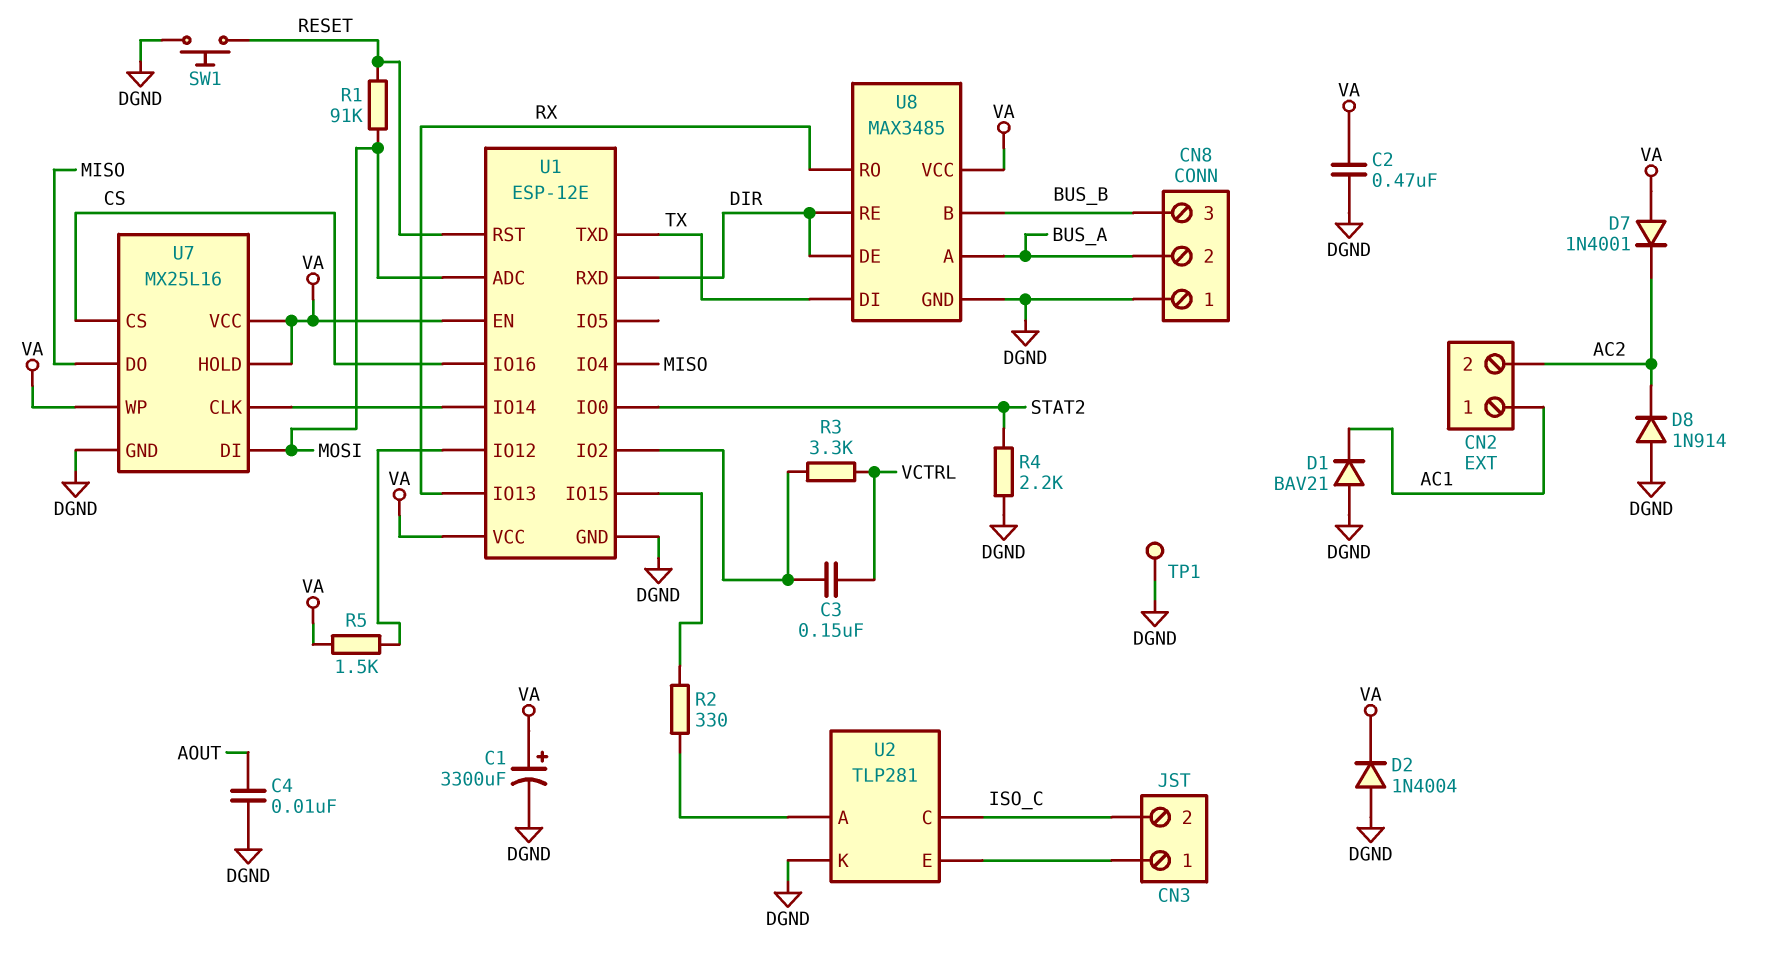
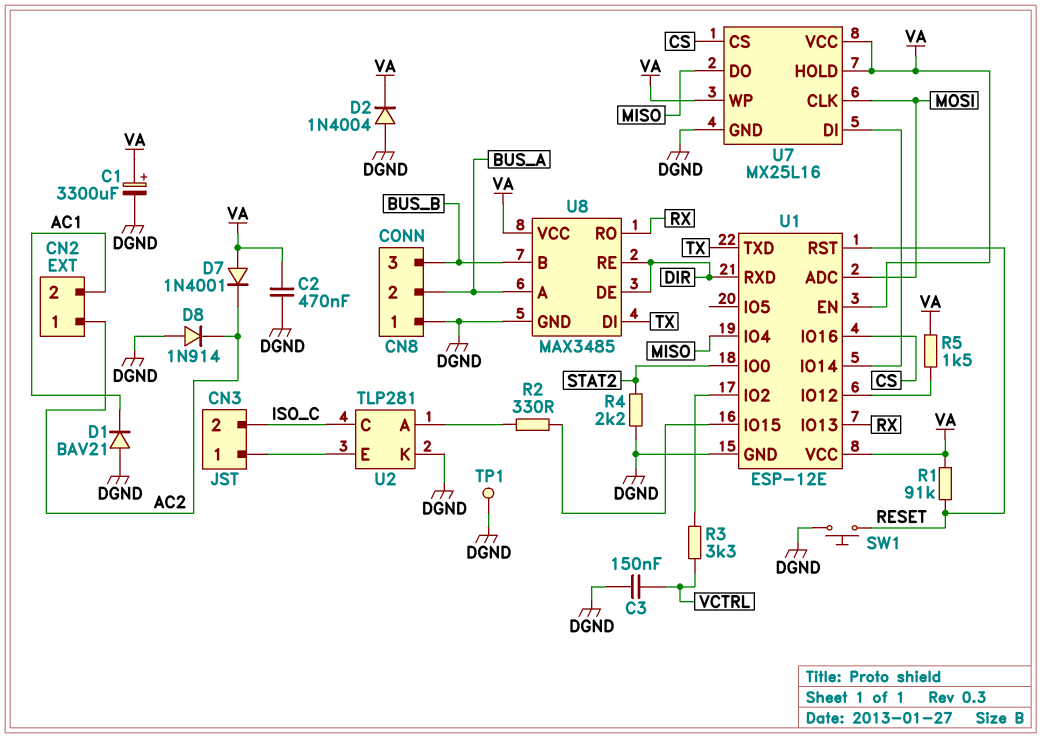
C3: 150nF (U1/IO2, VCTRL) -> 150nF (DGND, VCTRL)
C4: 10nF (AOUT, DGND) -> none
CN2 pin 1: AC1 -> AC2
CN2 pin 2: AC2 -> AC1
R1: 91k (MOSI, RESET) -> 91k (RESET, VA)
U7 pin CLK: U1/IO14 -> MOSI
U7 pin DI: MOSI -> U1/IO14

